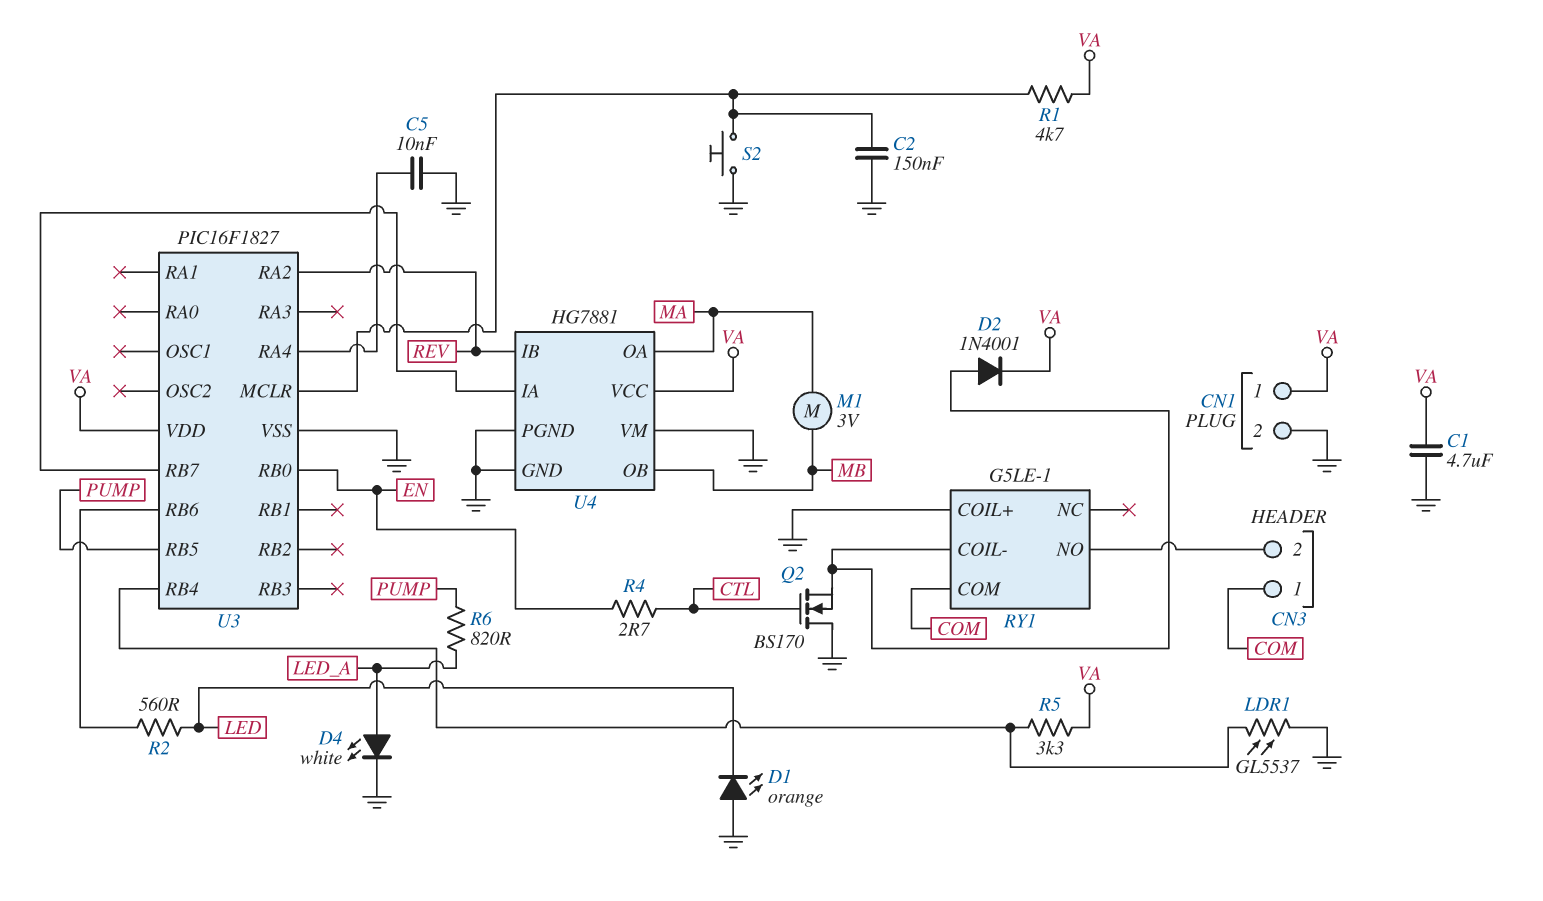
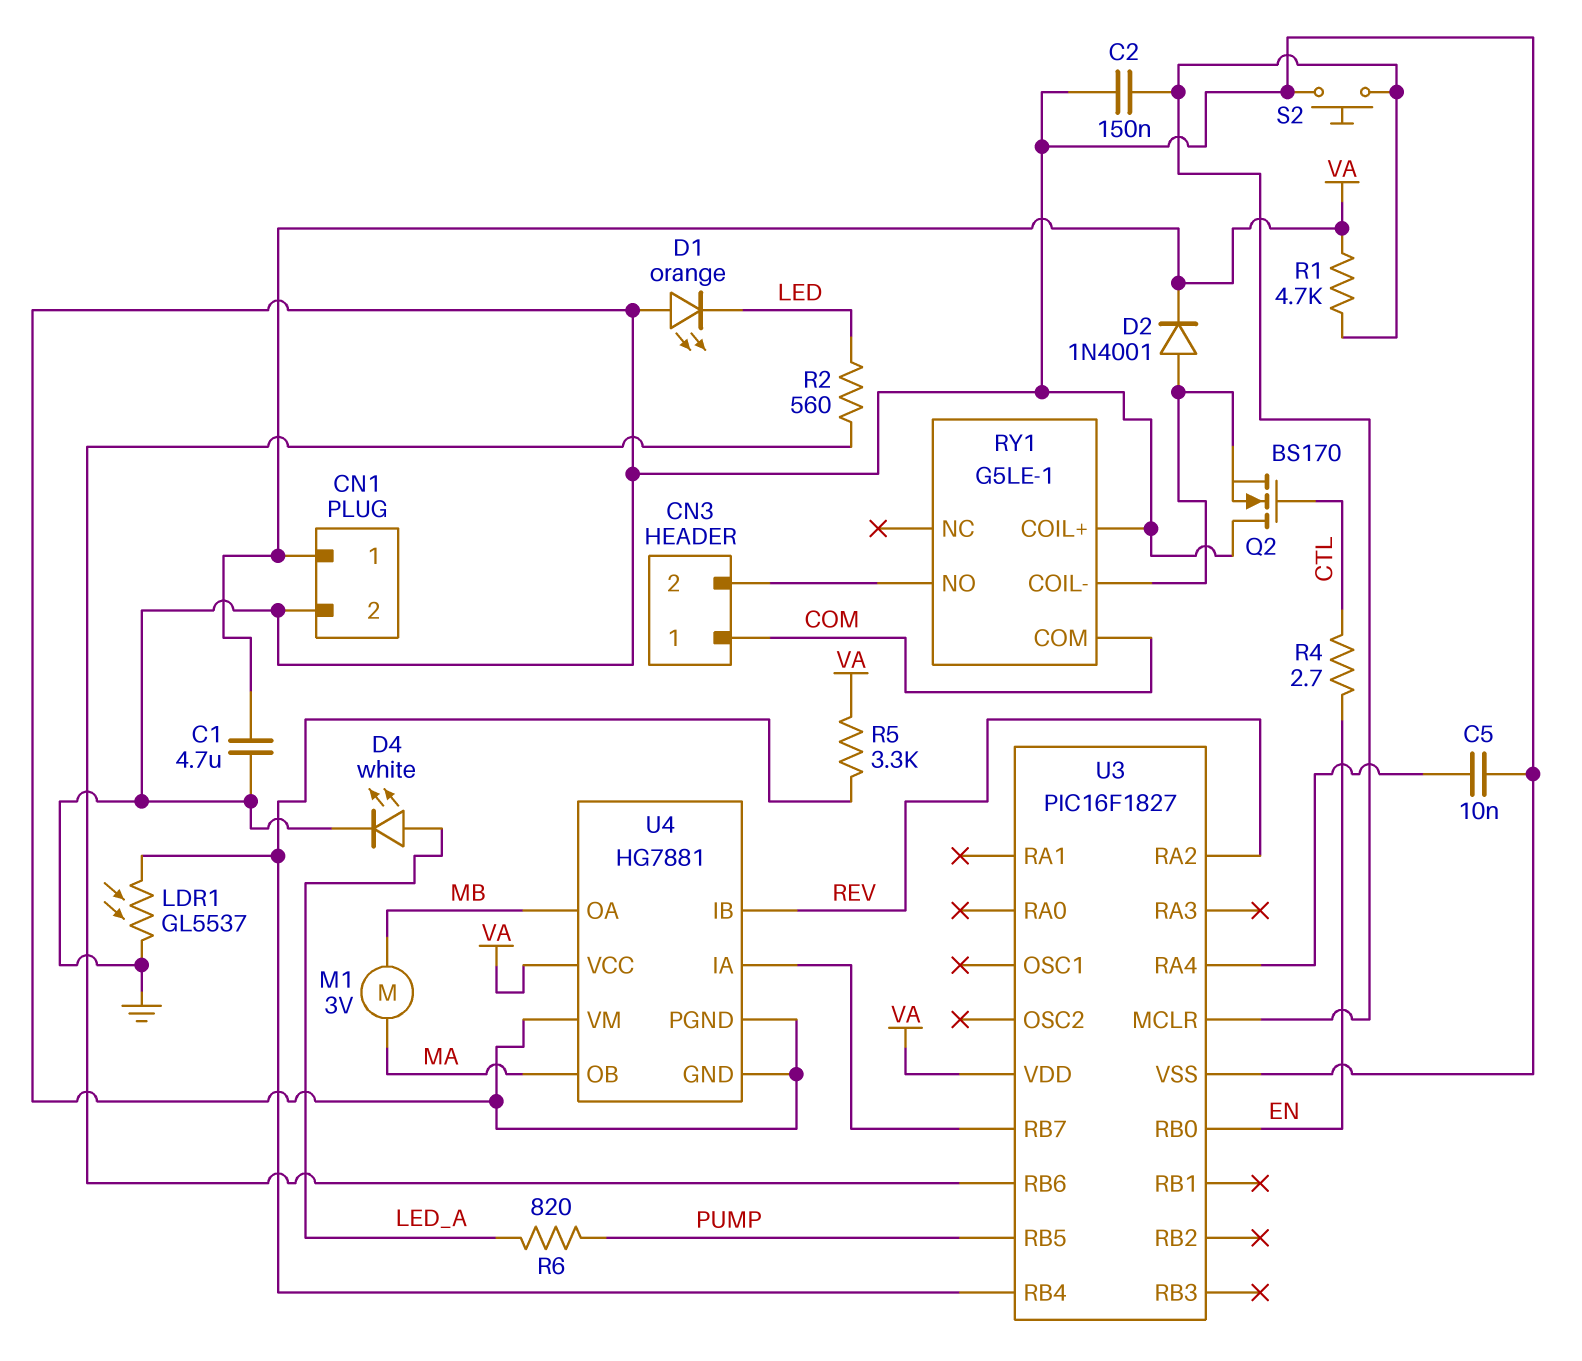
U4 pin OA: MA -> MB
U4 pin OB: MB -> MA

